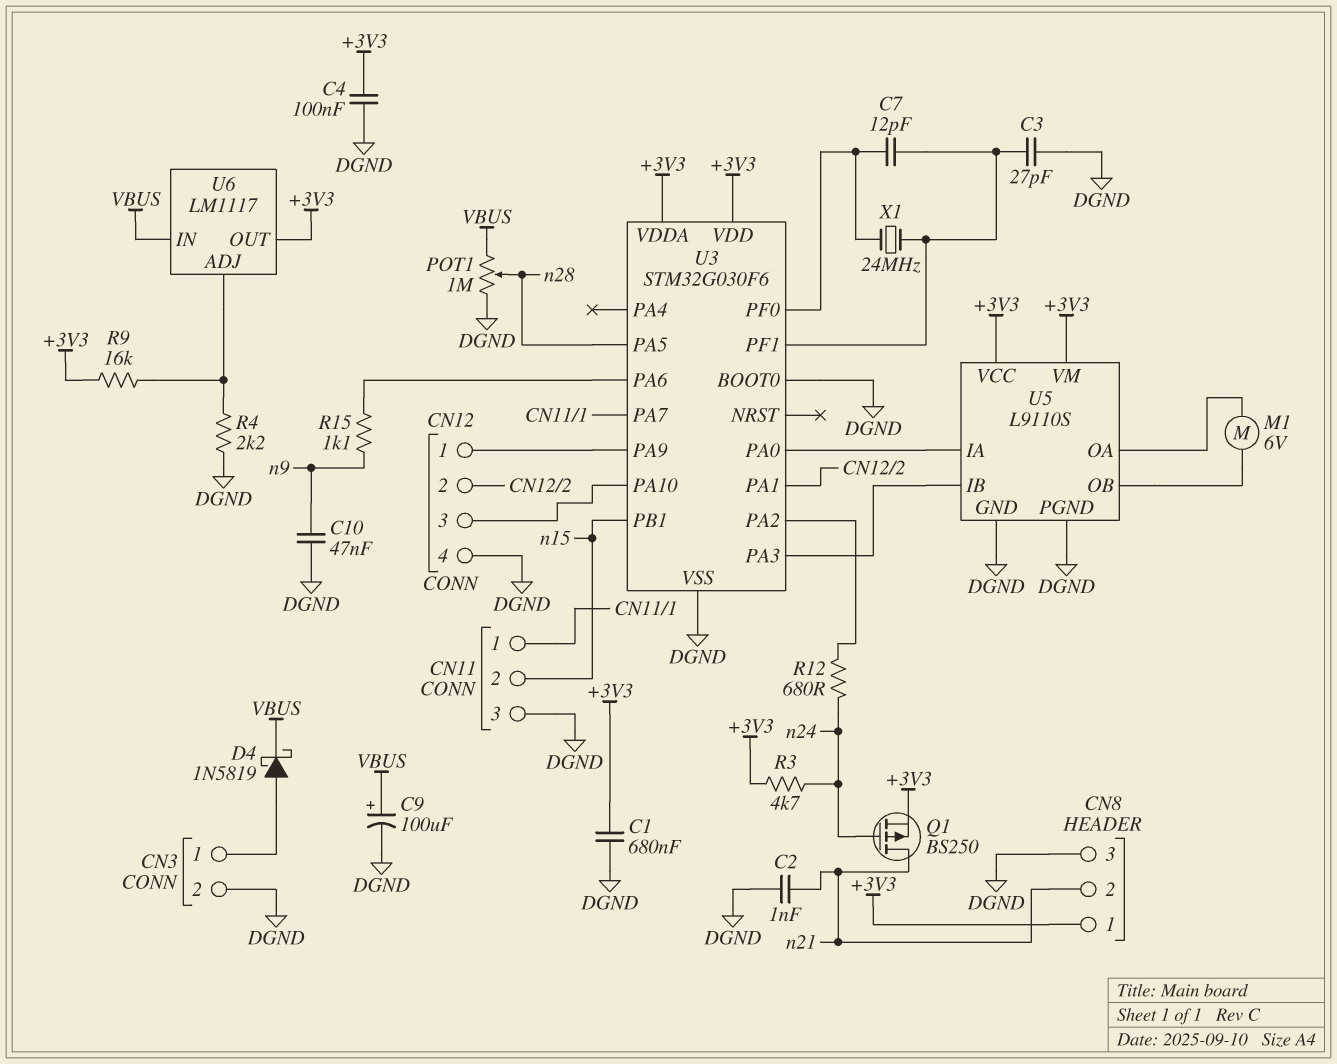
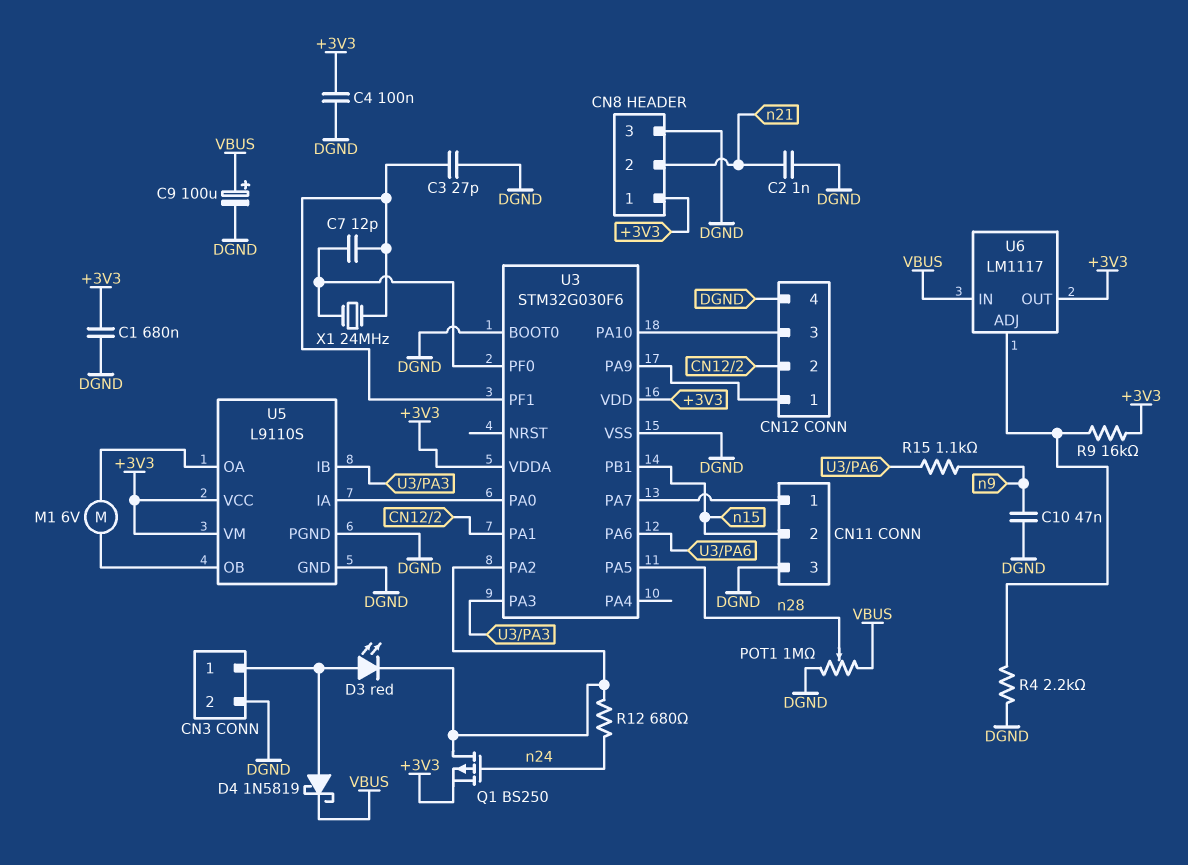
D3: none -> LED red (A CN3/1, K U3/PA2)
Q1: PMOS BS250 (G n24, D n21, S +3V3) -> PMOS BS250 (G n24, D U3/PA2, S +3V3)
R3: 4.7k (+3V3, n24) -> none

